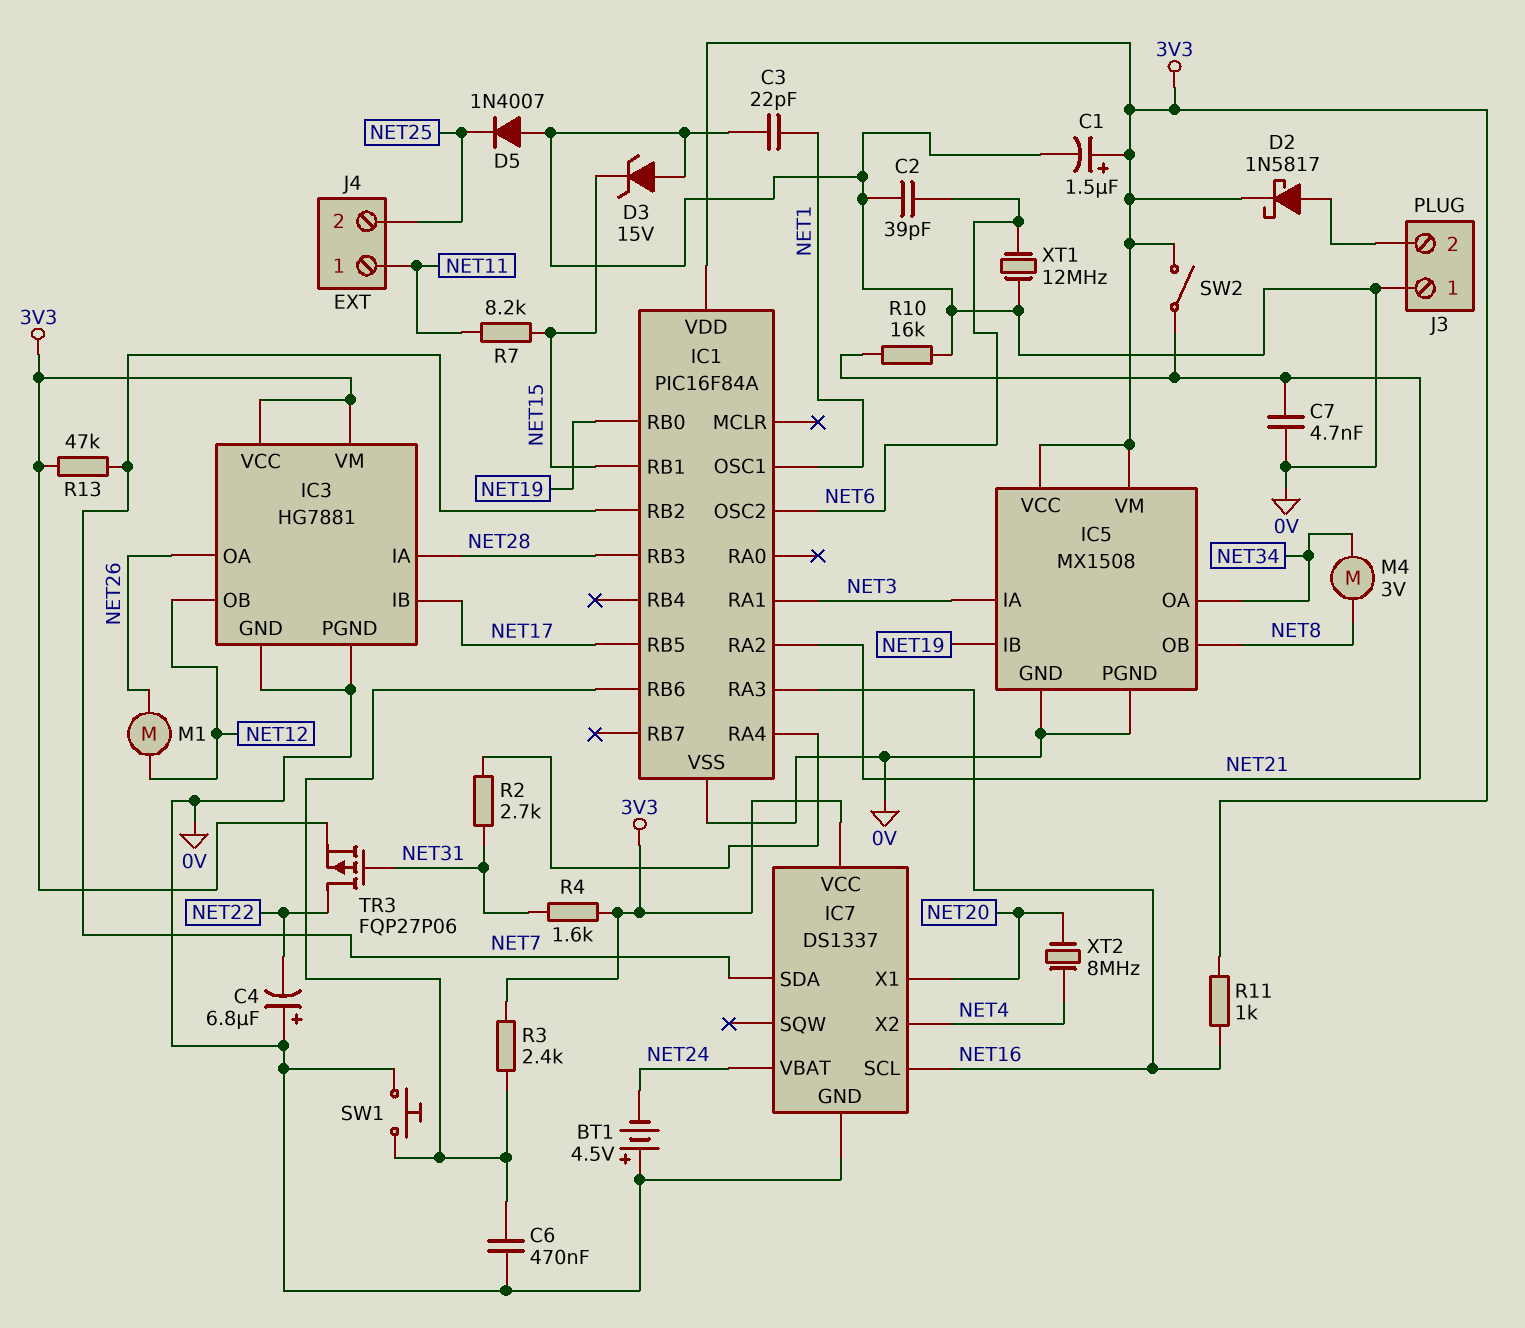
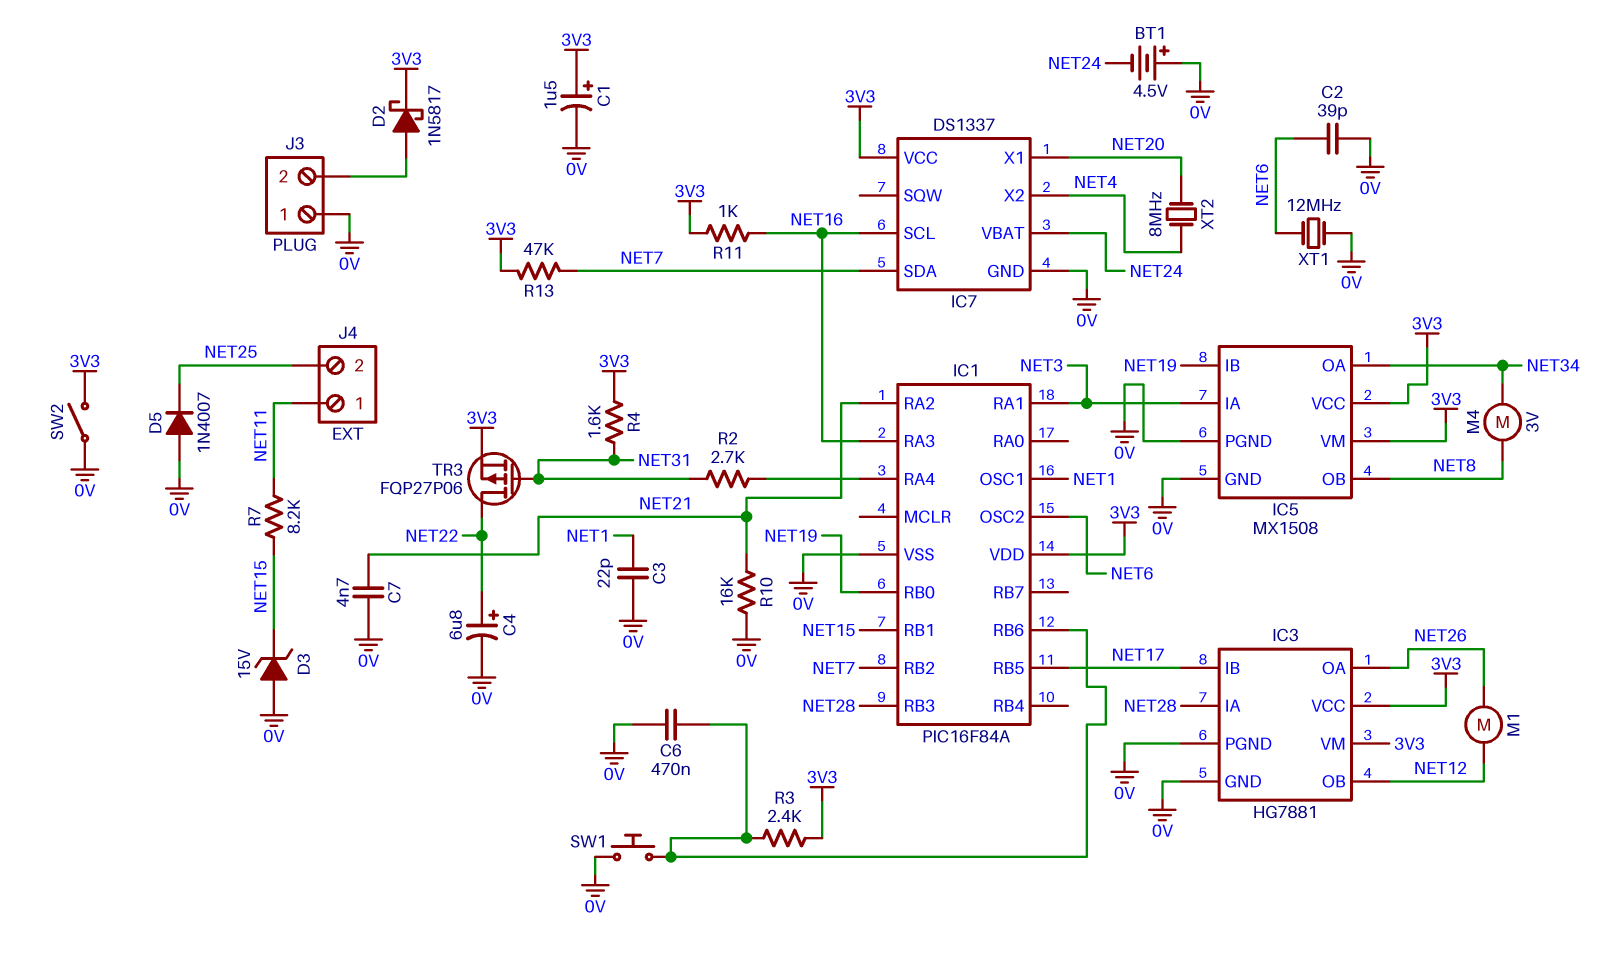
C4: 6.8uF (plus 0V, minus NET22) -> 6.8uF (plus NET22, minus 0V)
SW2: switch (3V3, NET21) -> switch (0V, 3V3)

